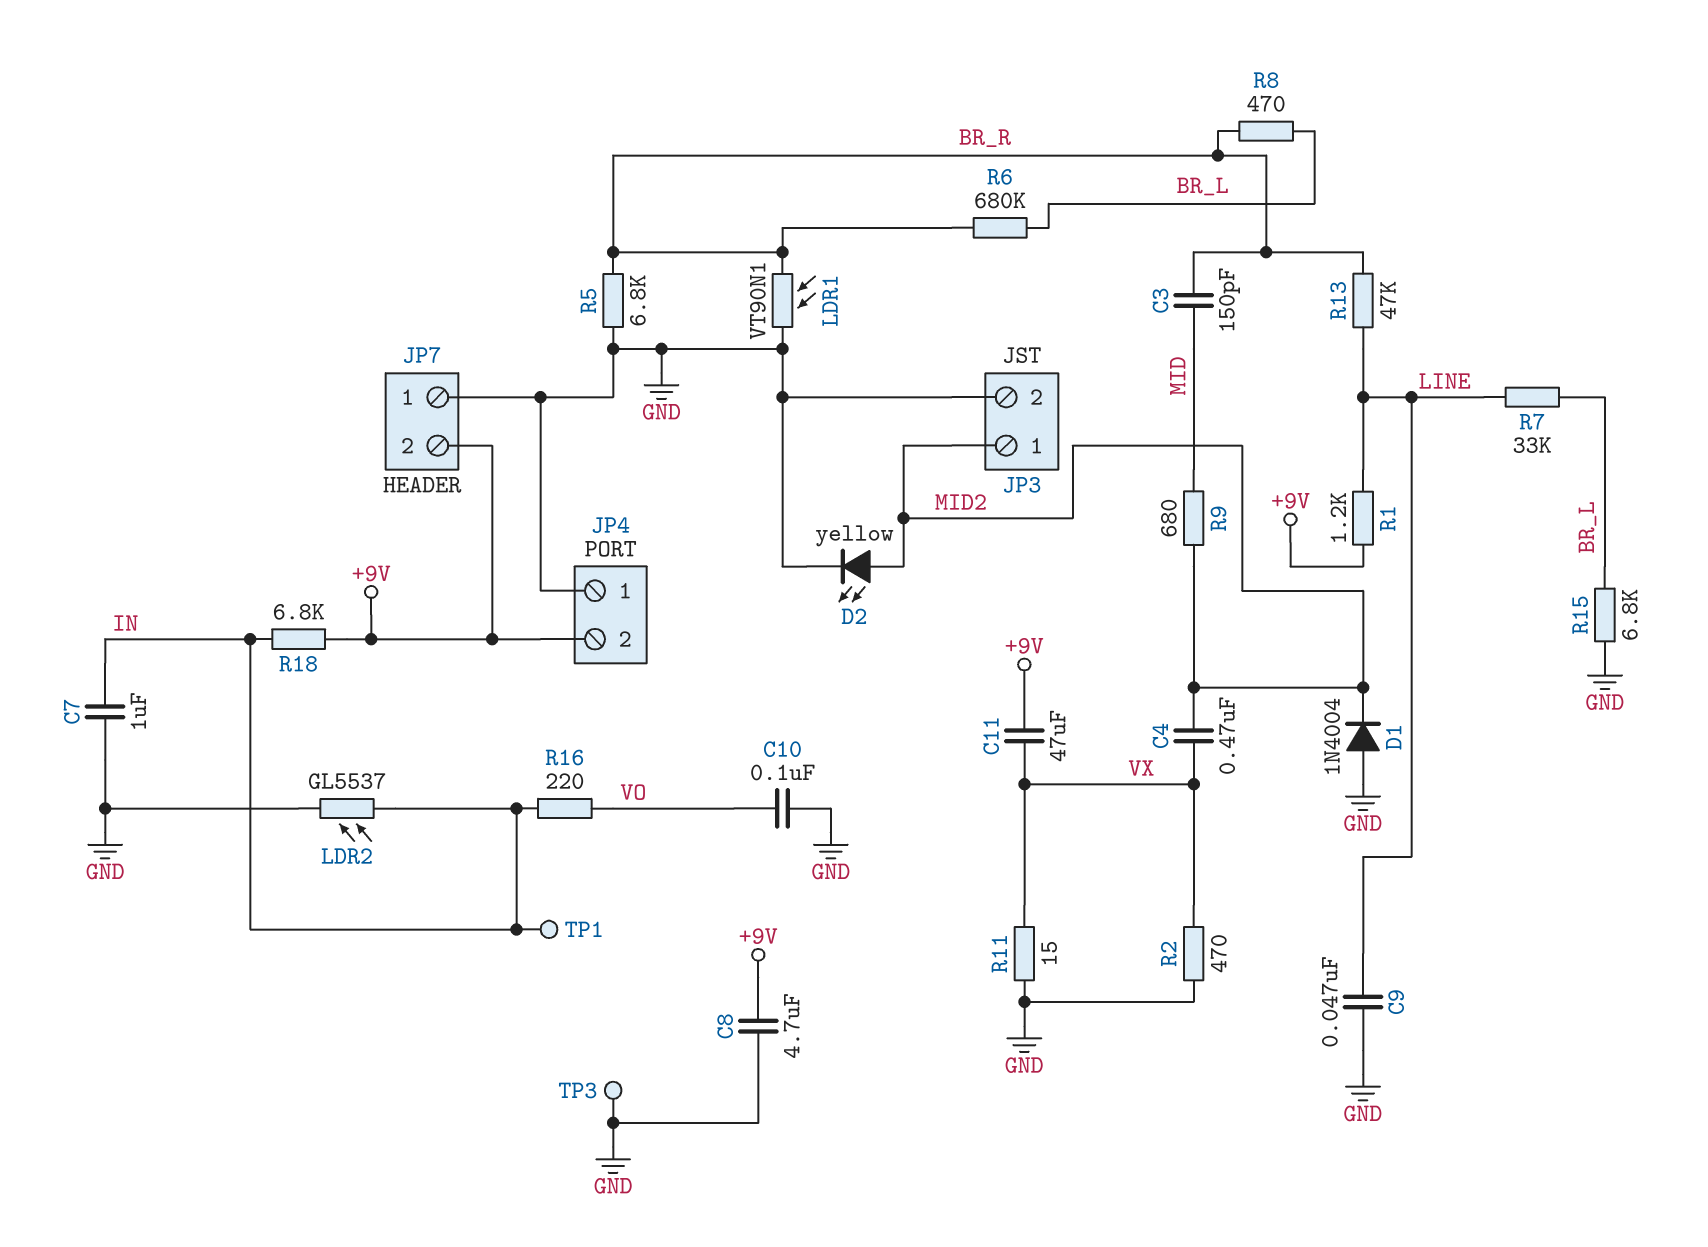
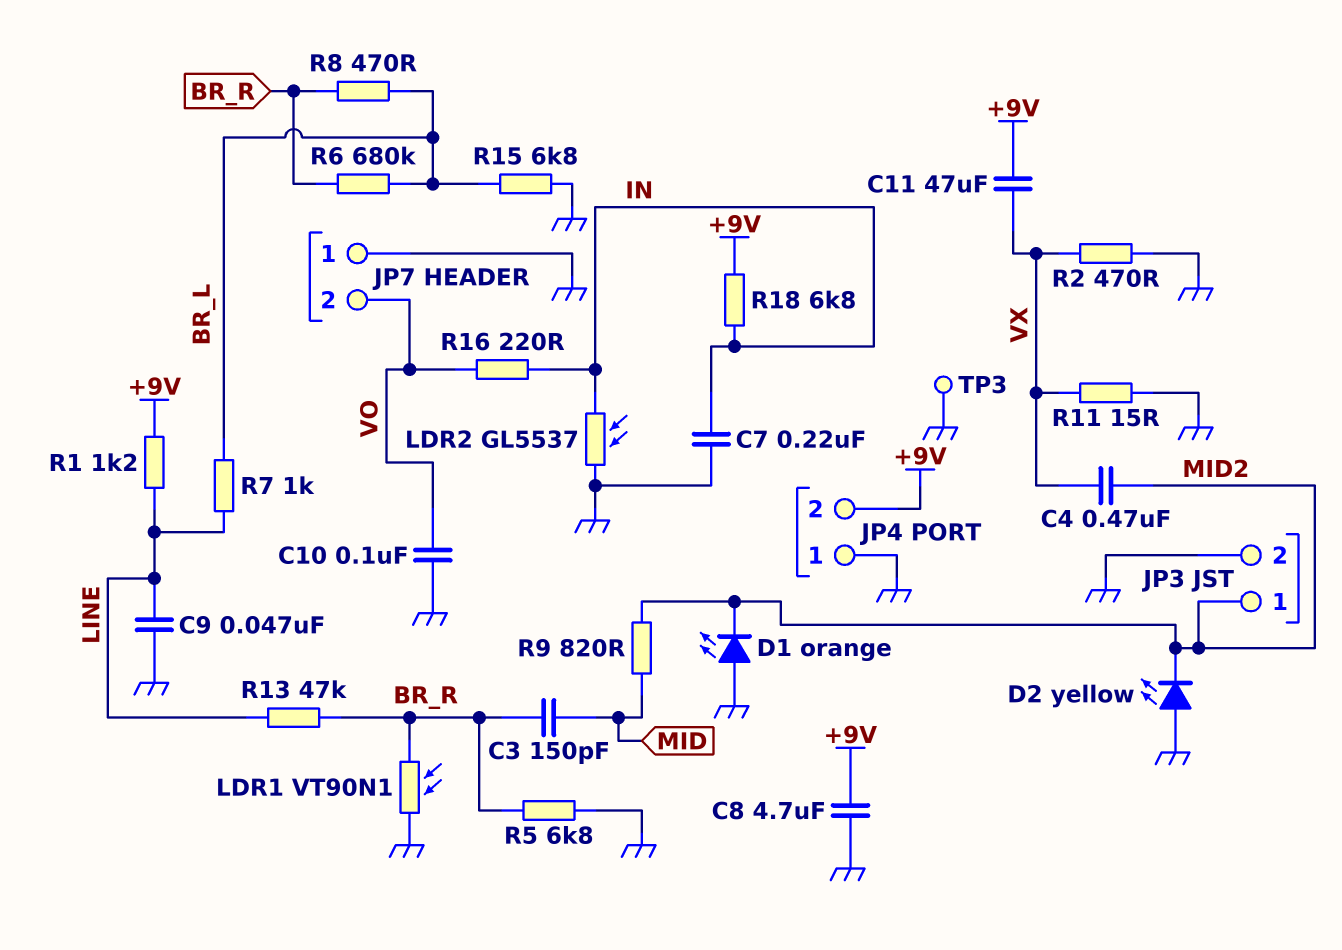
C7: 1uF (GND, IN) -> 220nF (GND, IN)
D1: diode 1N4004 (A GND, K MID2) -> LED orange (A GND, K MID2)
D2: LED yellow (A MID2, K GND) -> LED yellow (A GND, K MID2)
JP7 pin 2: +9V -> VO
R7: 33k (BR_L, LINE) -> 1k (BR_L, LINE)
R9: 680 (MID, MID2) -> 820 (MID, MID2)
TP1: test point (IN) -> none

